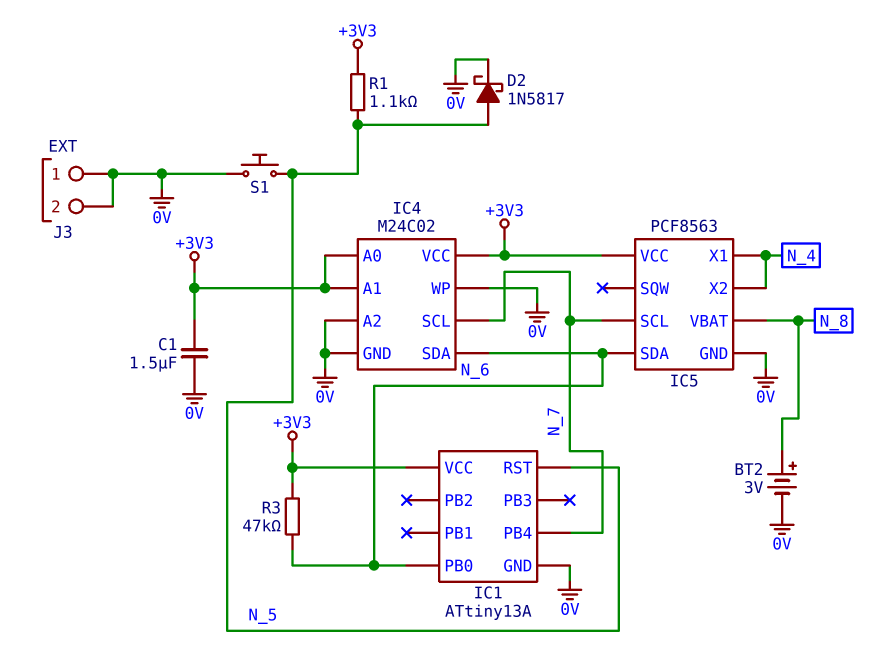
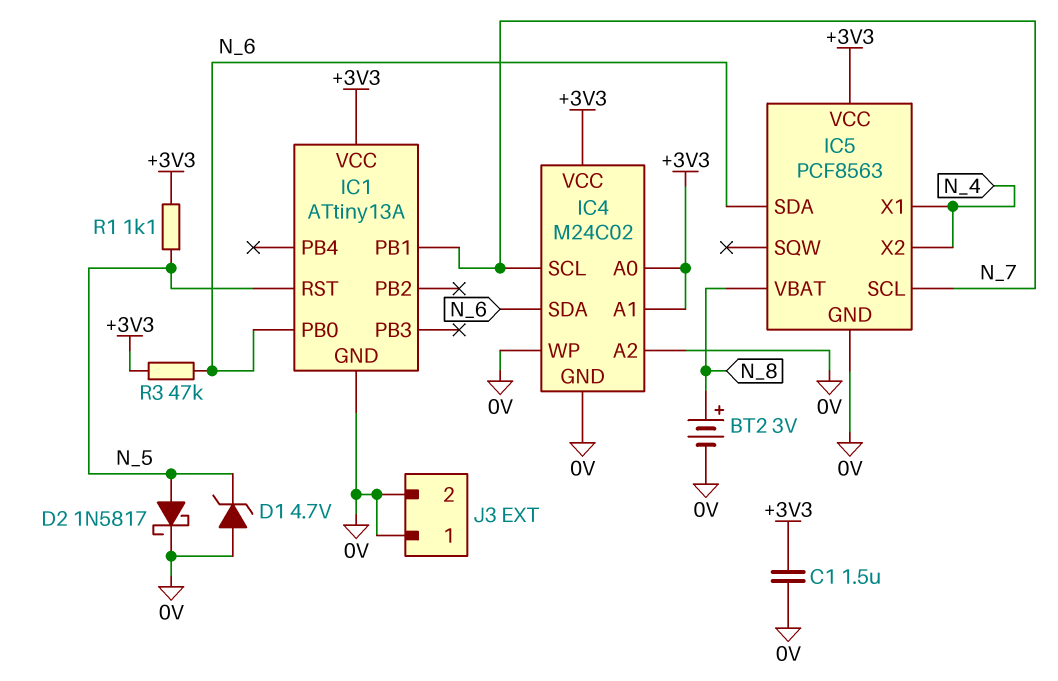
D1: none -> zener 4.7V (A 0V, K N_5)
IC1 pin PB1: none -> N_7
IC1 pin PB4: N_7 -> none
S1: button (0V, N_5) -> none

